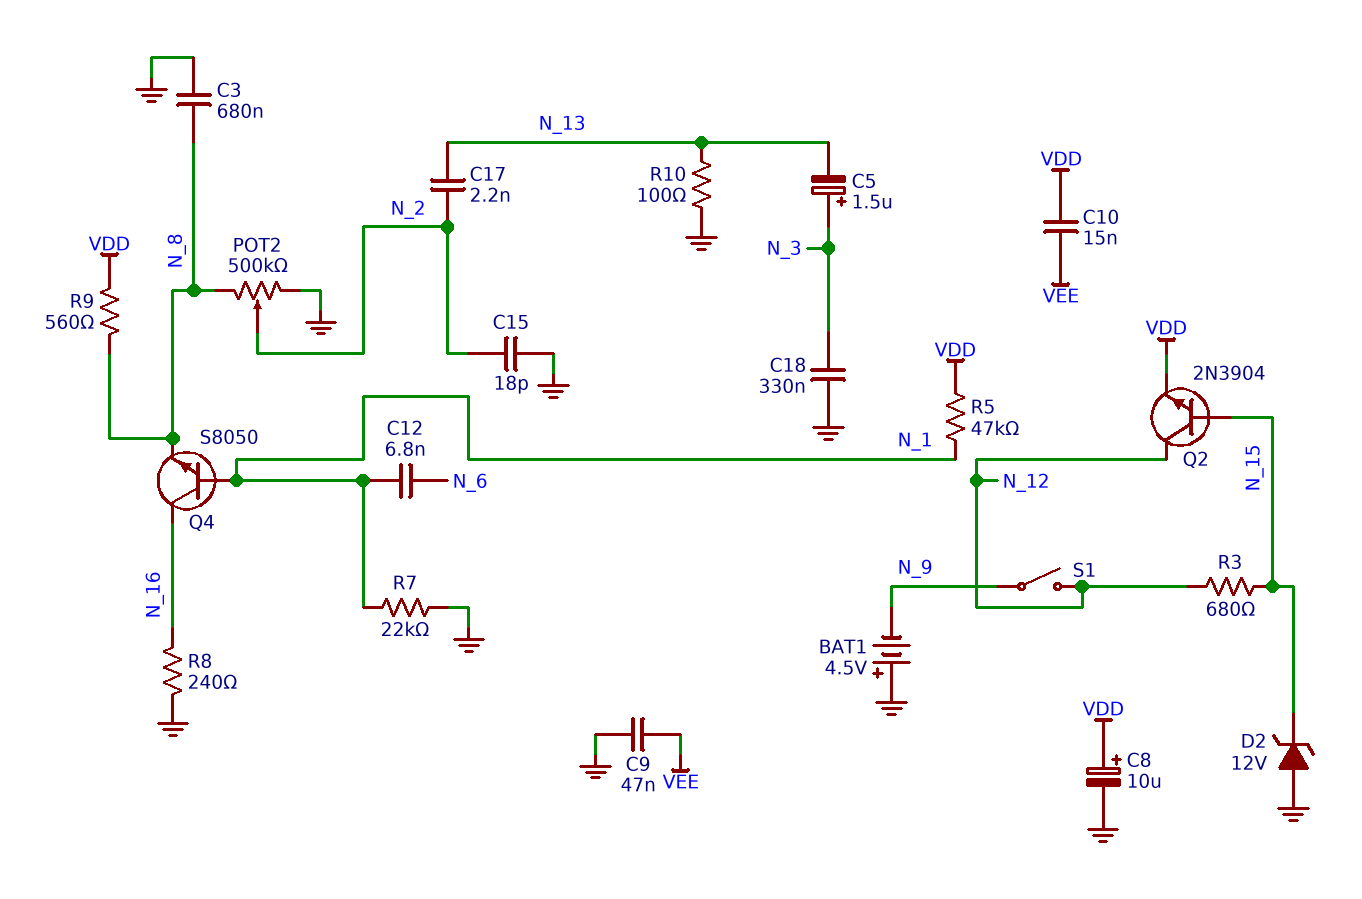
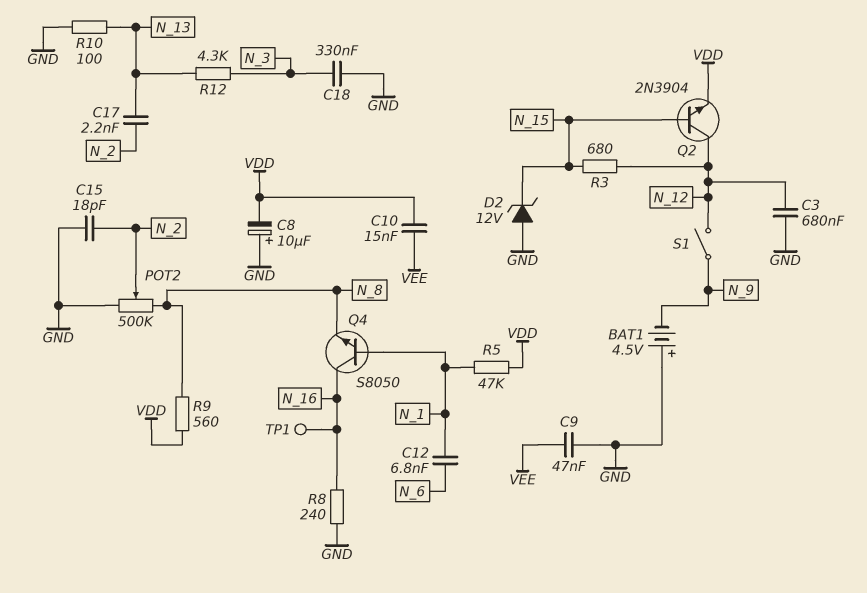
C3: 680nF (GND, N_8) -> 680nF (GND, N_12)
C5: 1.5uF (plus N_3, minus N_13) -> none
C8: 10uF (plus VDD, minus GND) -> 10uF (plus GND, minus VDD)
R7: 22k (GND, N_1) -> none
R12: none -> 4.3k (N_3, N_13)
TP1: none -> test point (N_16)

